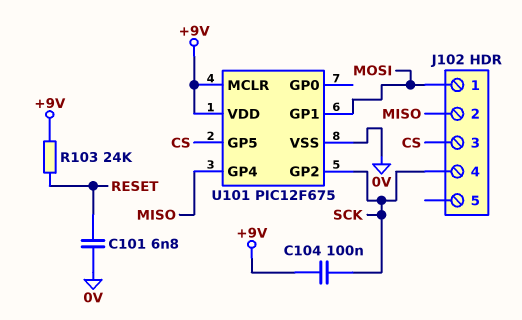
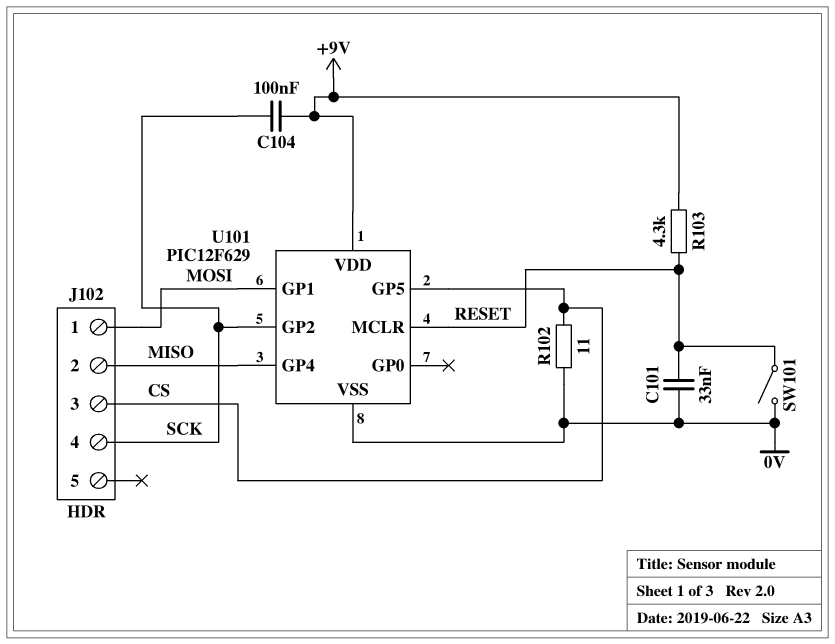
C101: 6.8nF (0V, RESET) -> 33nF (0V, RESET)
R102: none -> 11 (0V, CS)
R103: 24k (+9V, RESET) -> 4.3k (+9V, RESET)
SW101: none -> switch (0V, RESET)
U101: PIC12F675 -> PIC12F629
U101 pin MCLR: +9V -> RESET

